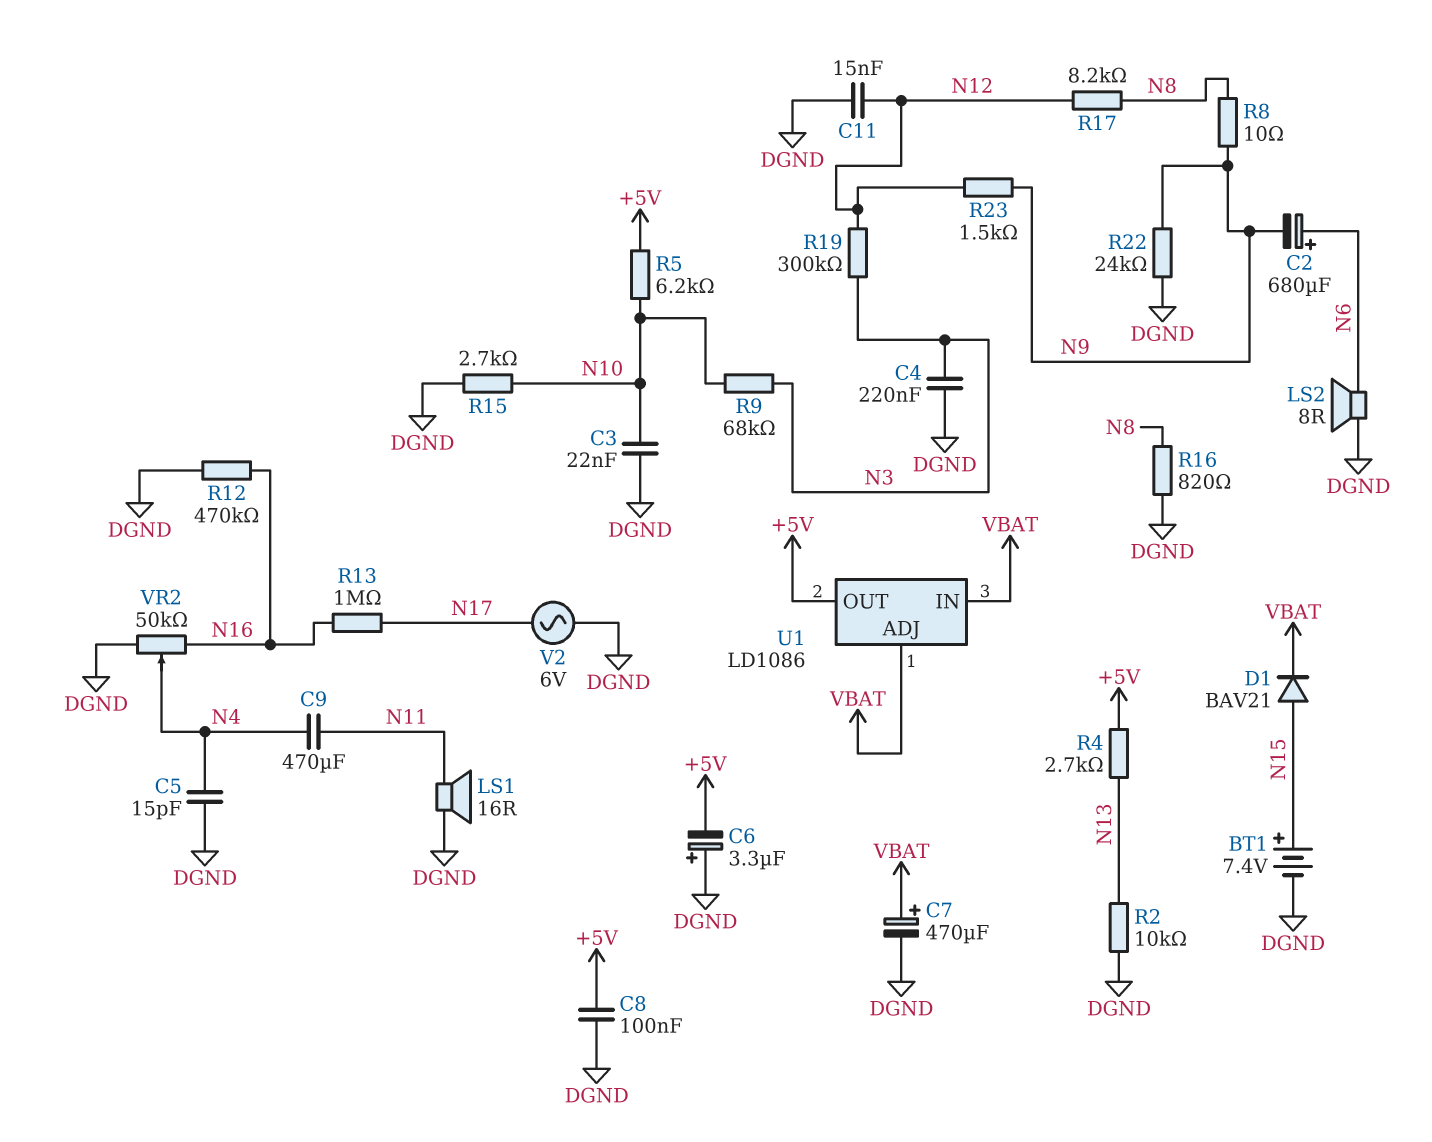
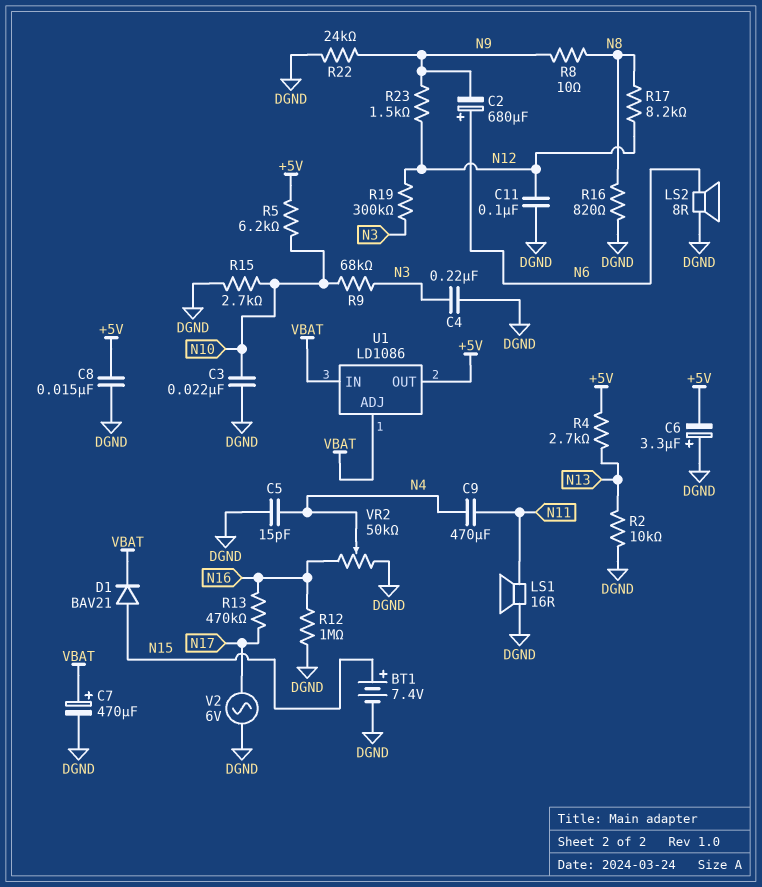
C8: 100nF (+5V, DGND) -> 15nF (+5V, DGND)
C11: 15nF (DGND, N12) -> 100nF (DGND, N12)
R12: 470k (DGND, N16) -> 1M (DGND, N16)
R13: 1M (N16, N17) -> 470k (N16, N17)

